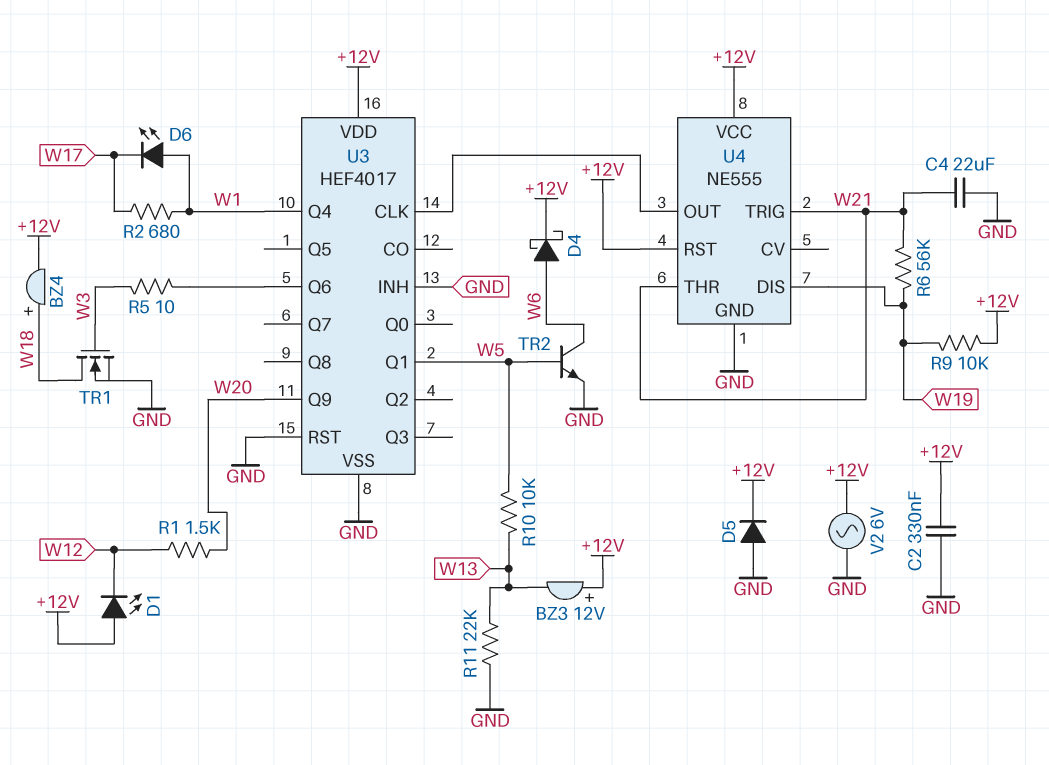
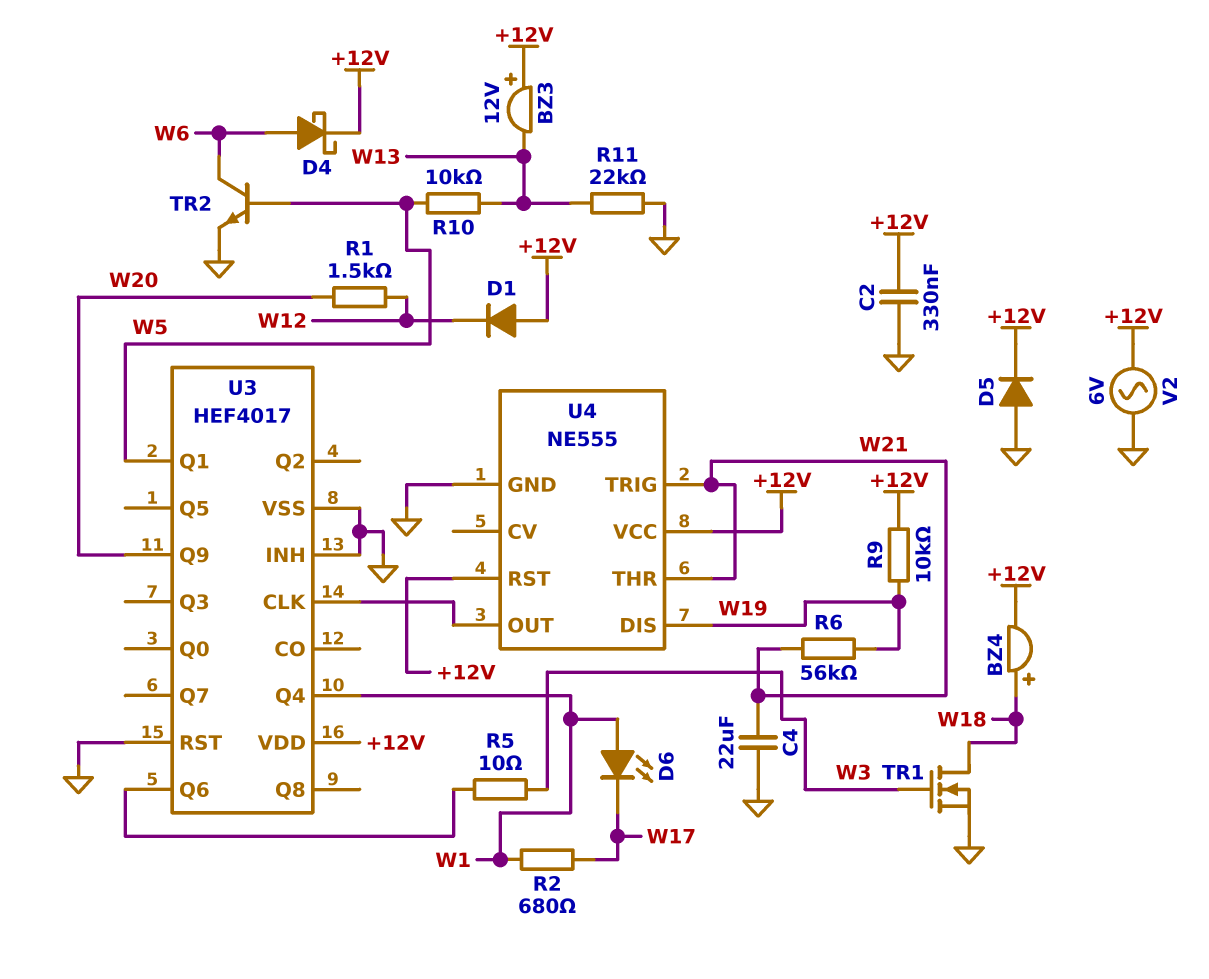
D1: LED (A +12V, K W12) -> diode (A +12V, K W12)

